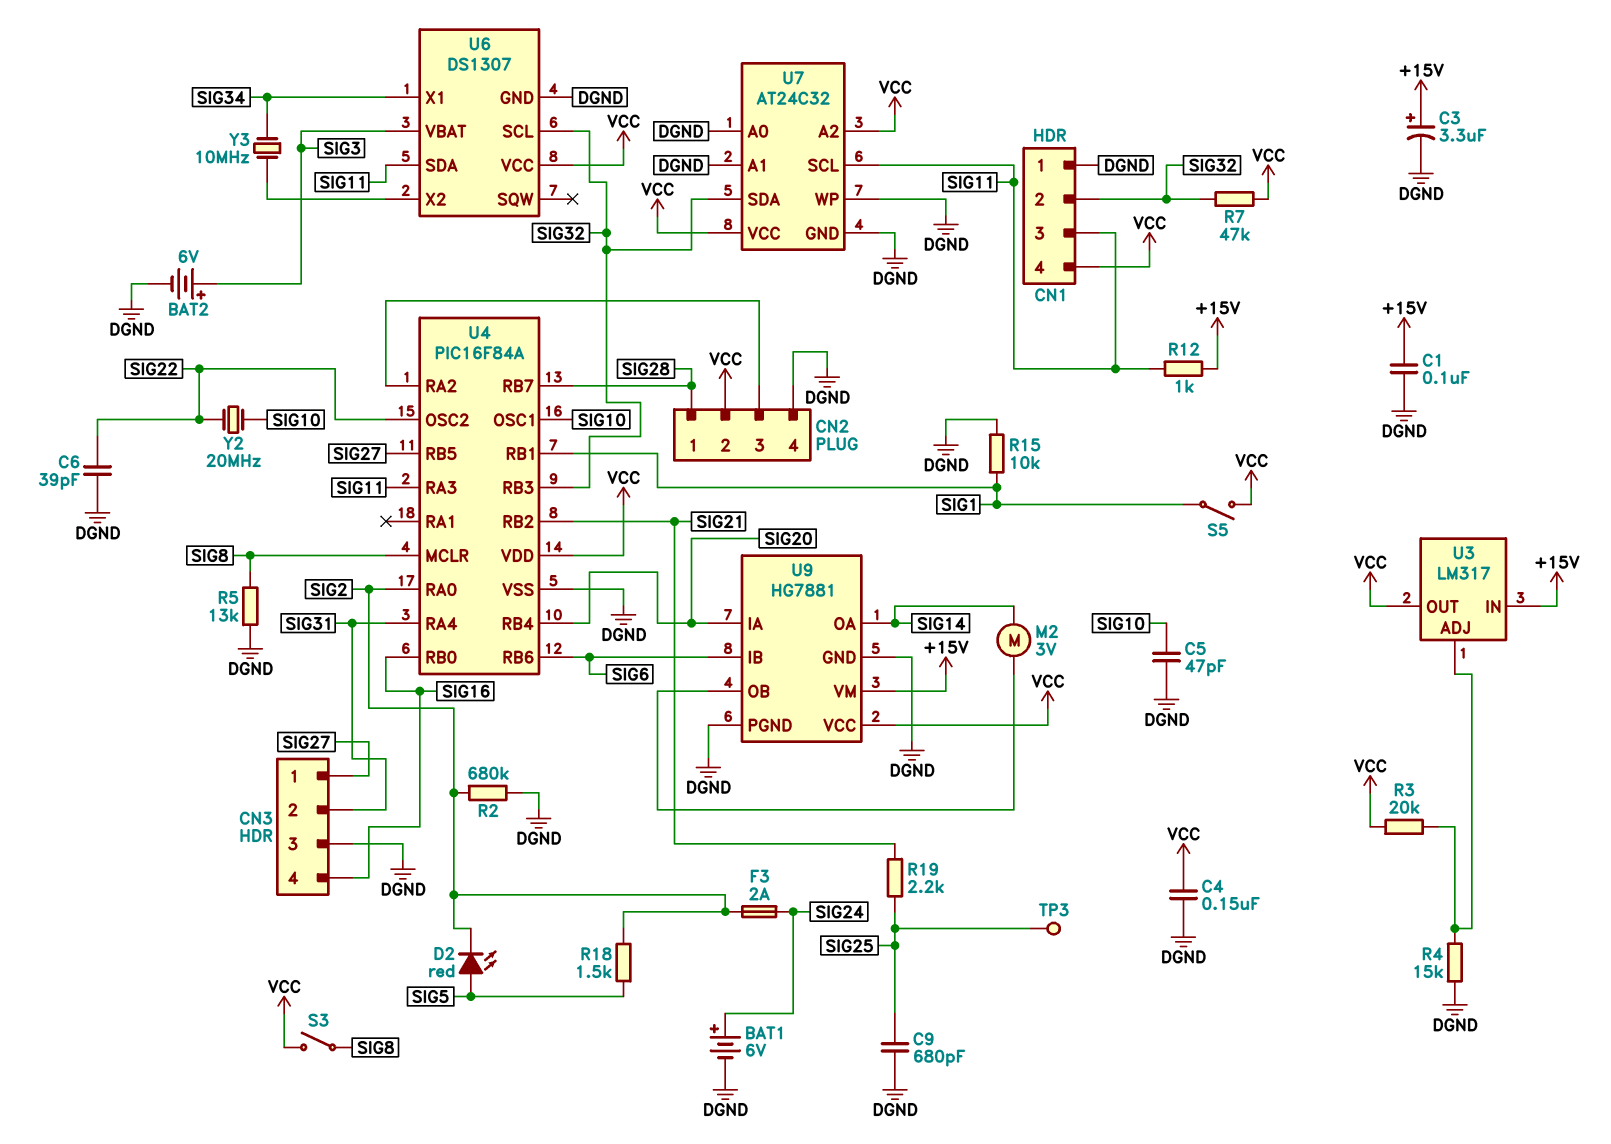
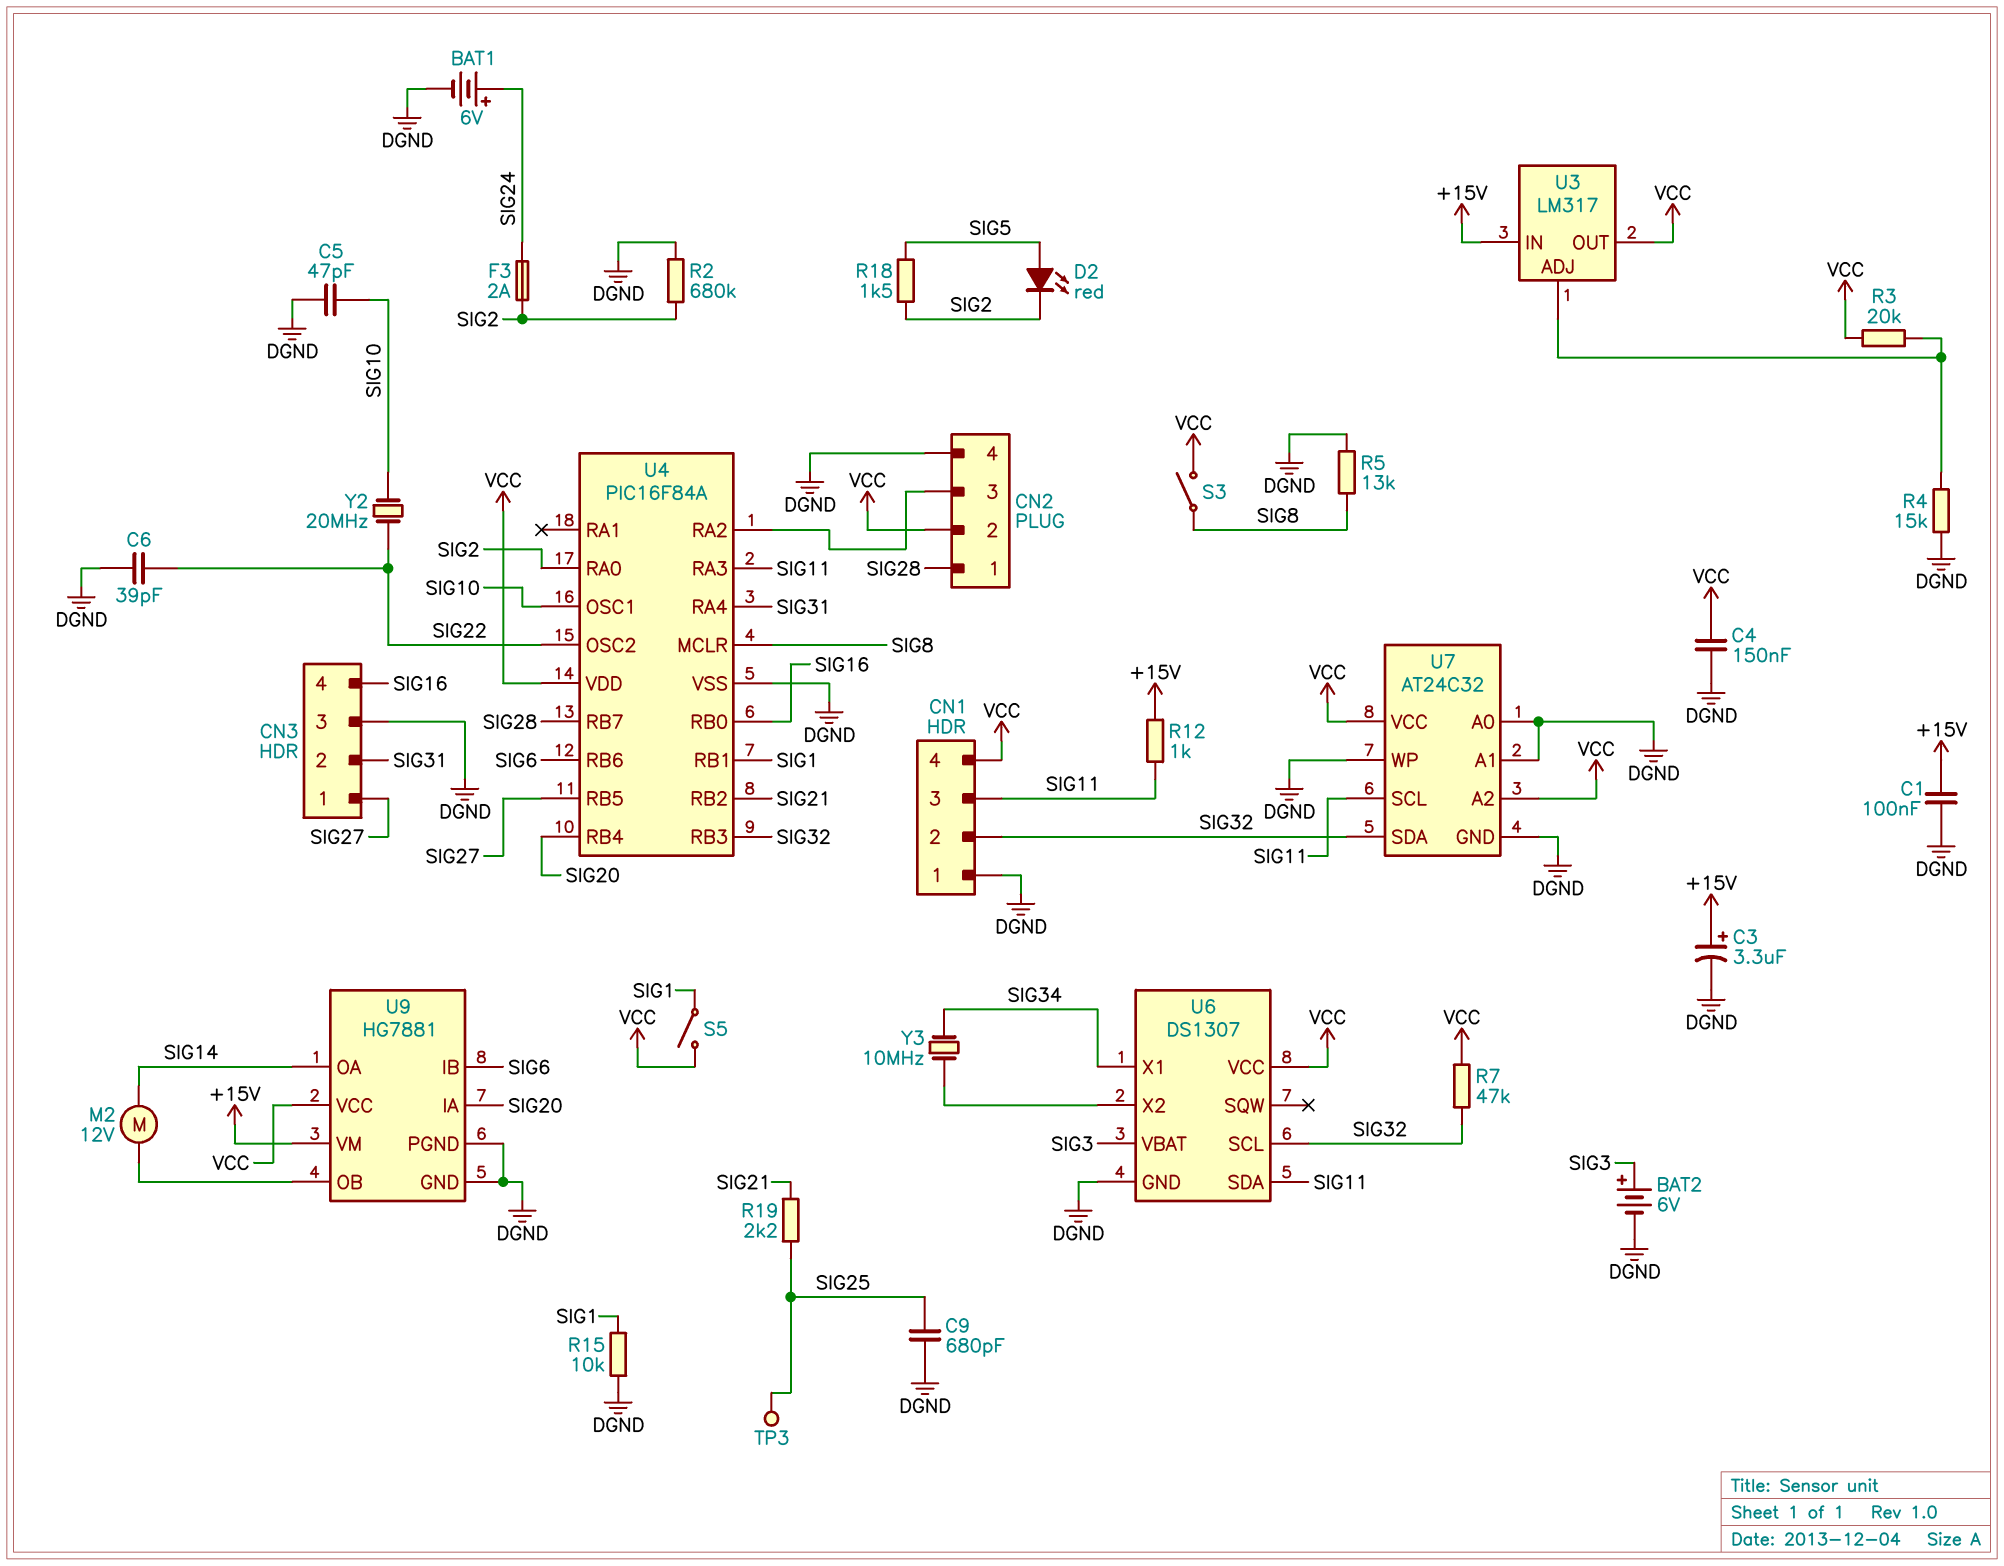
M2: motor 3V (SIG14, U9/OB) -> motor 12V (SIG14, U9/OB)

